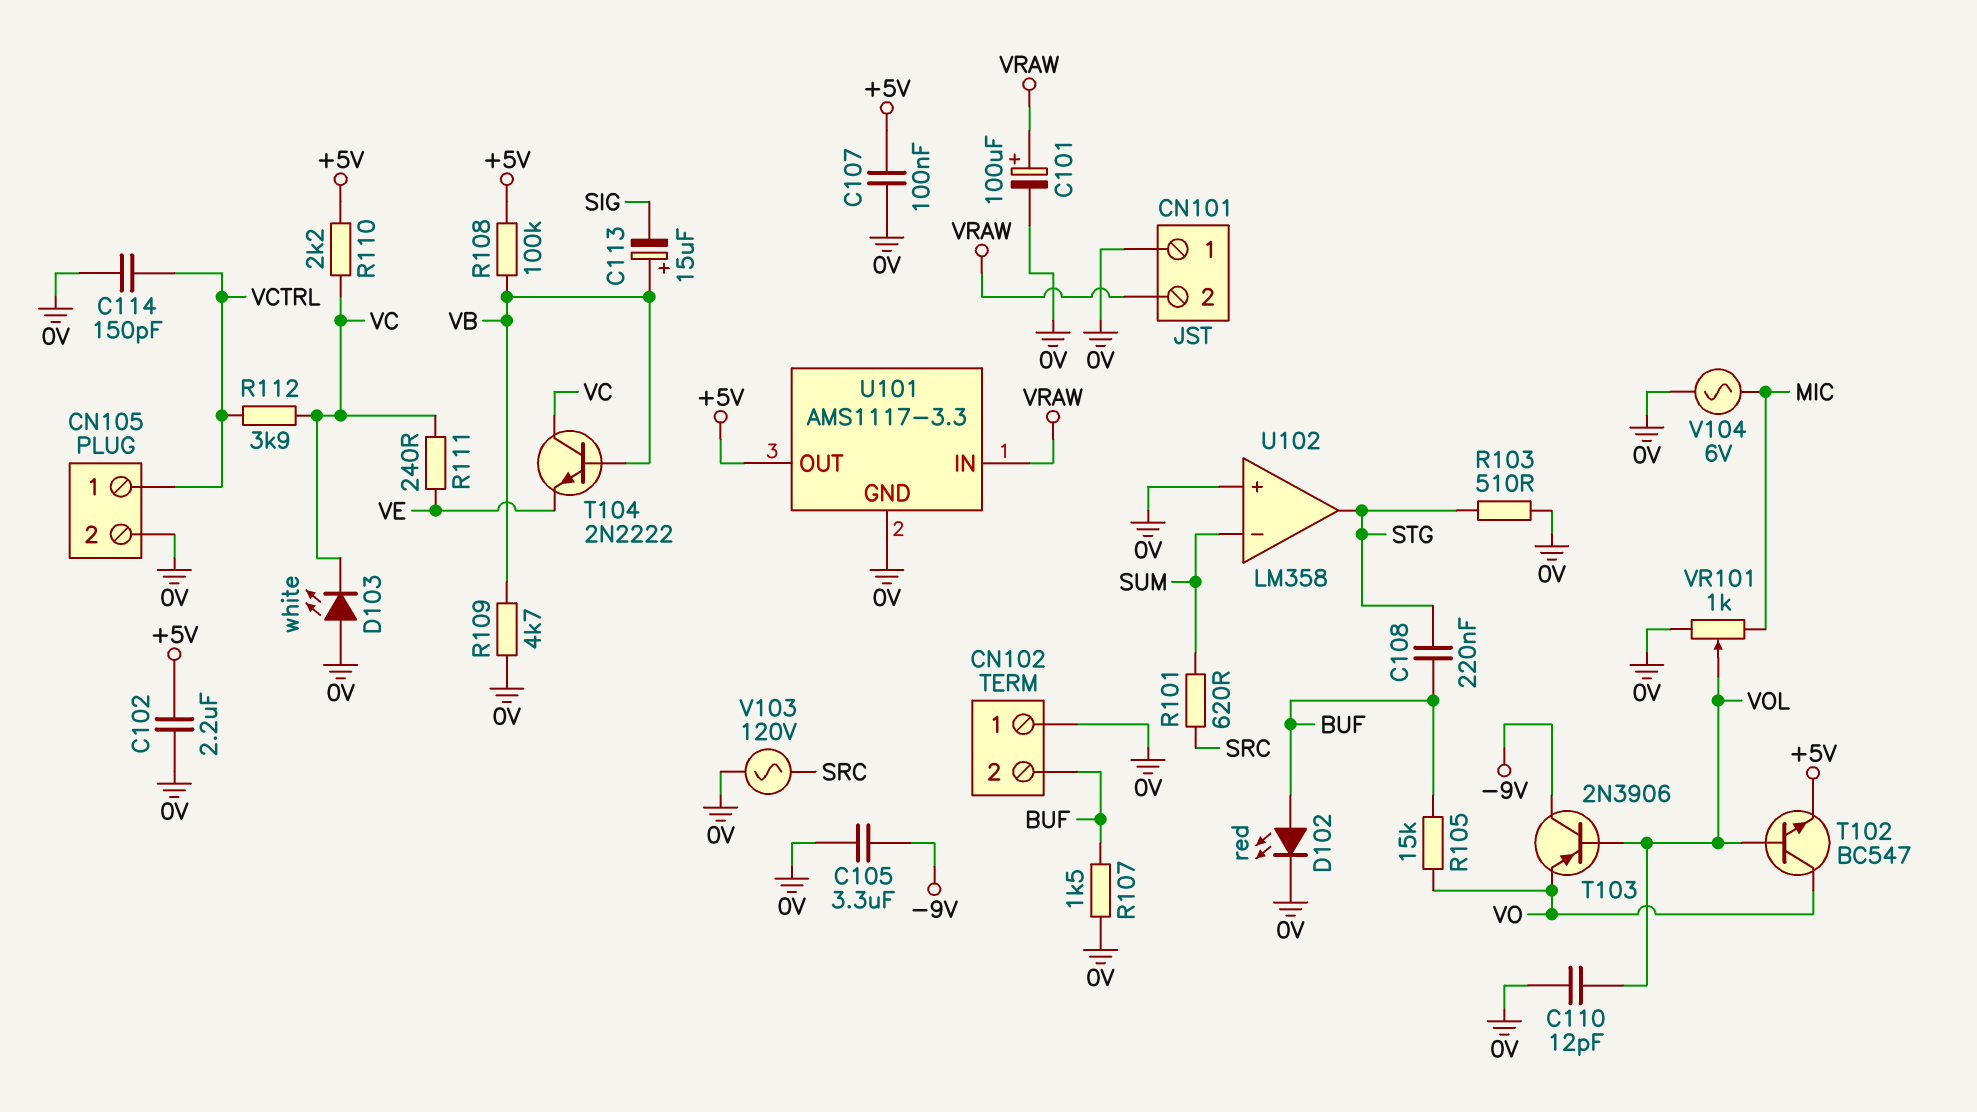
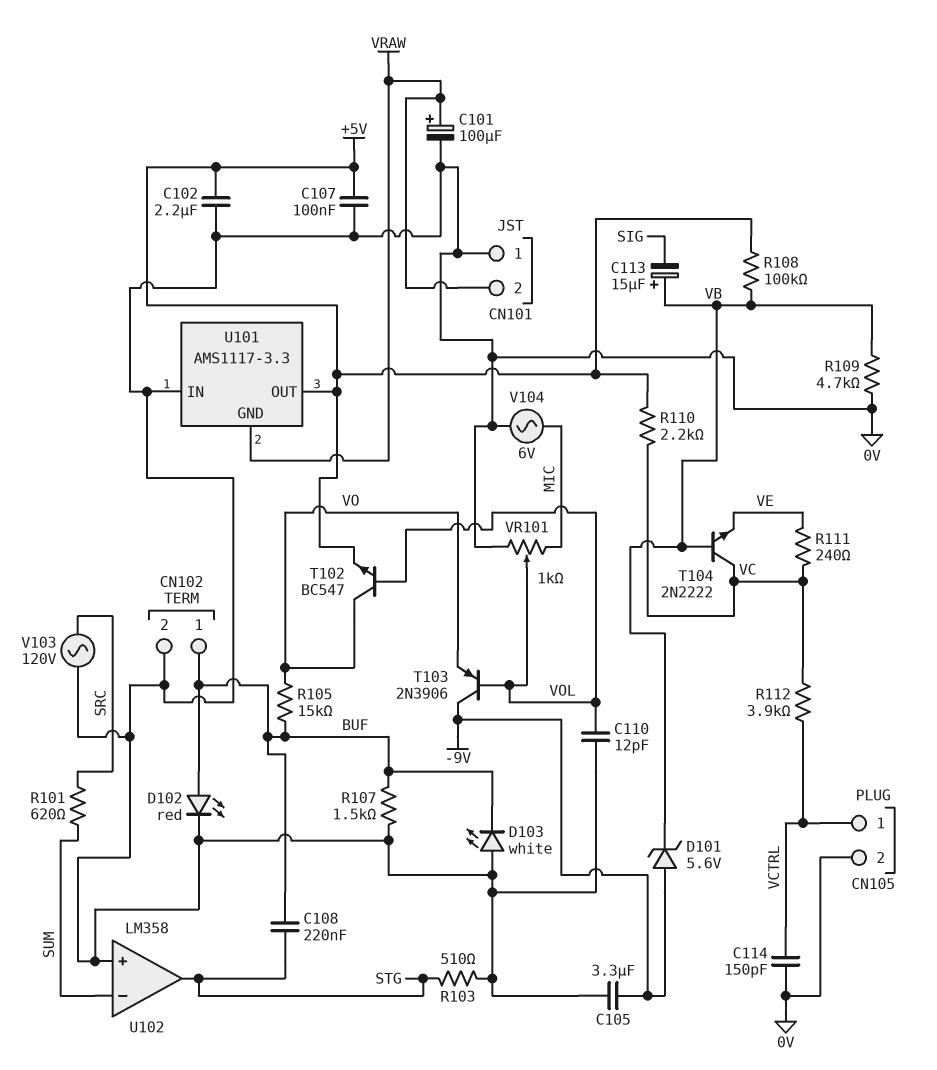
CN102 pin 1: 0V -> BUF
CN102 pin 2: BUF -> 0V
D101: none -> zener 5.6V (A -9V, K VB)
D103: LED white (A 0V, K VC) -> LED white (A 0V, K BUF)
U101 pin GND: 0V -> VRAW
U101 pin IN: VRAW -> 0V

